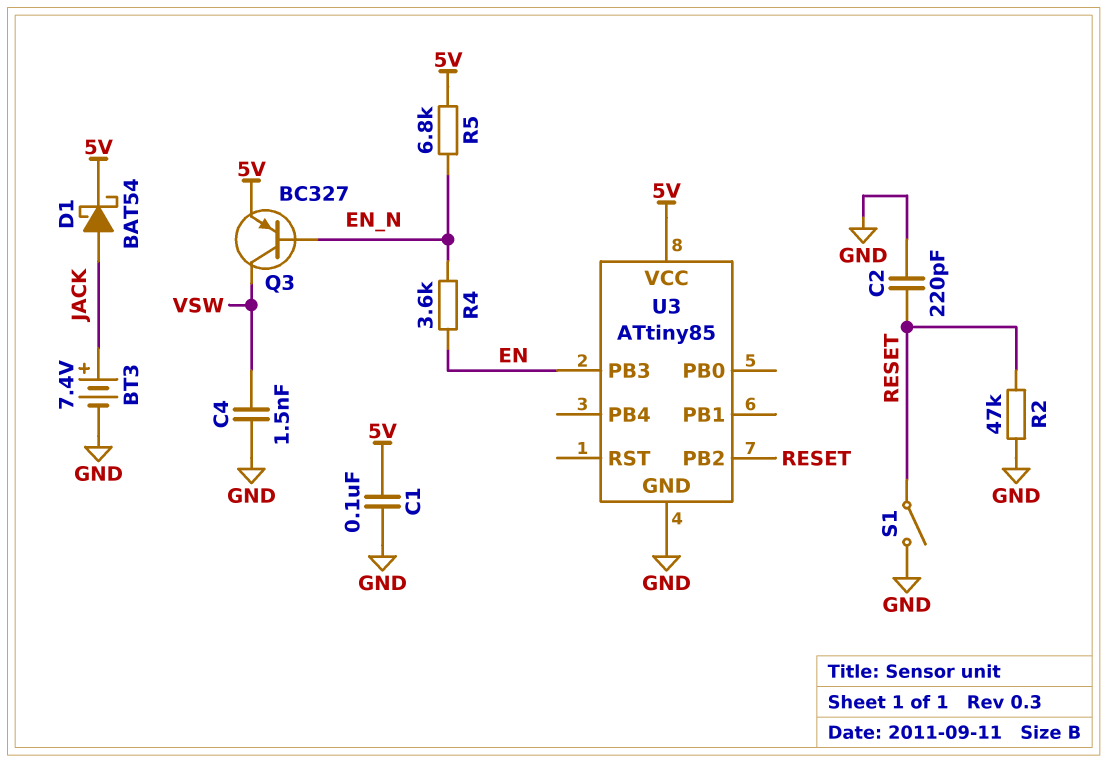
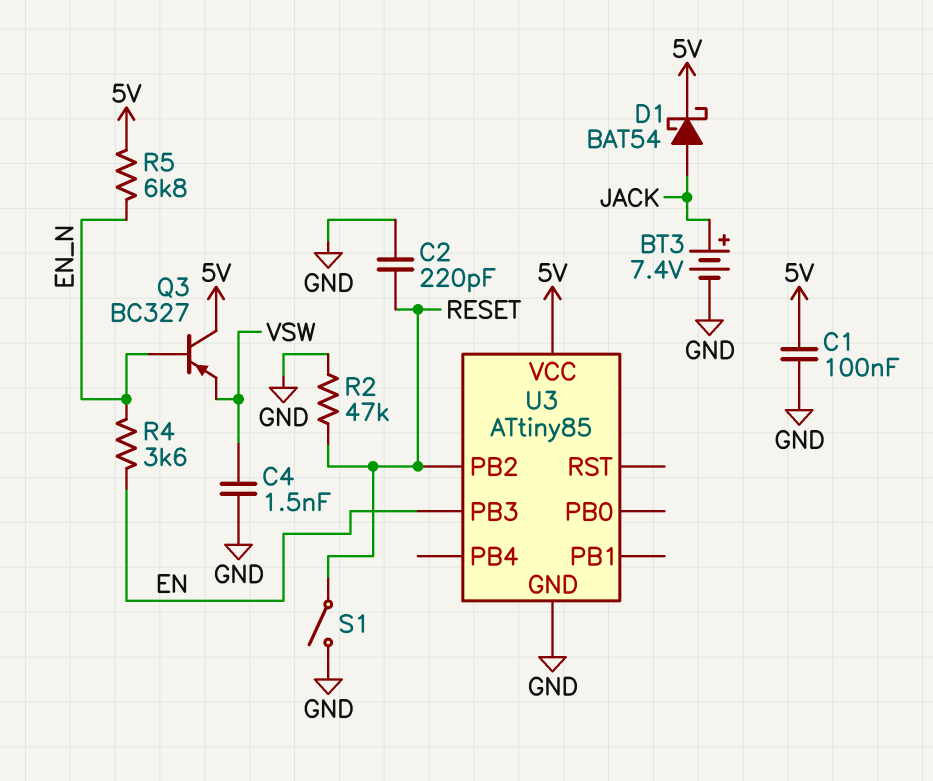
Q3: PNP BC327 (B EN_N, C VSW, E 5V) -> PNP BC327 (B EN_N, C 5V, E VSW)

